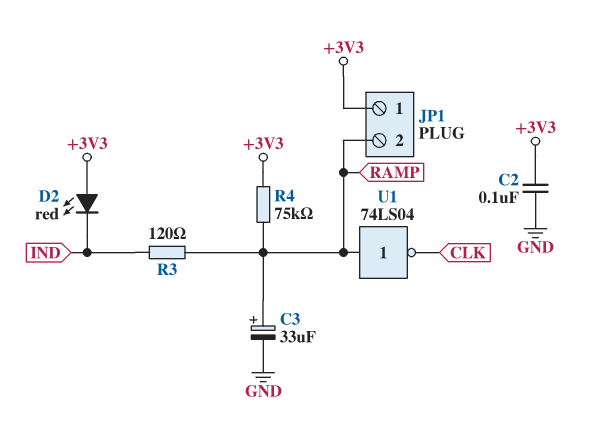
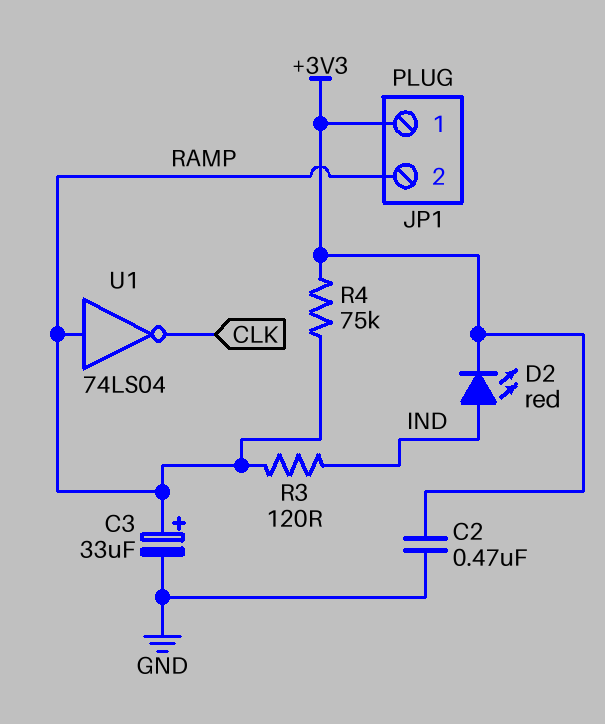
C2: 100nF (+3V3, GND) -> 470nF (+3V3, GND)
D2: LED red (A +3V3, K IND) -> LED red (A IND, K +3V3)

